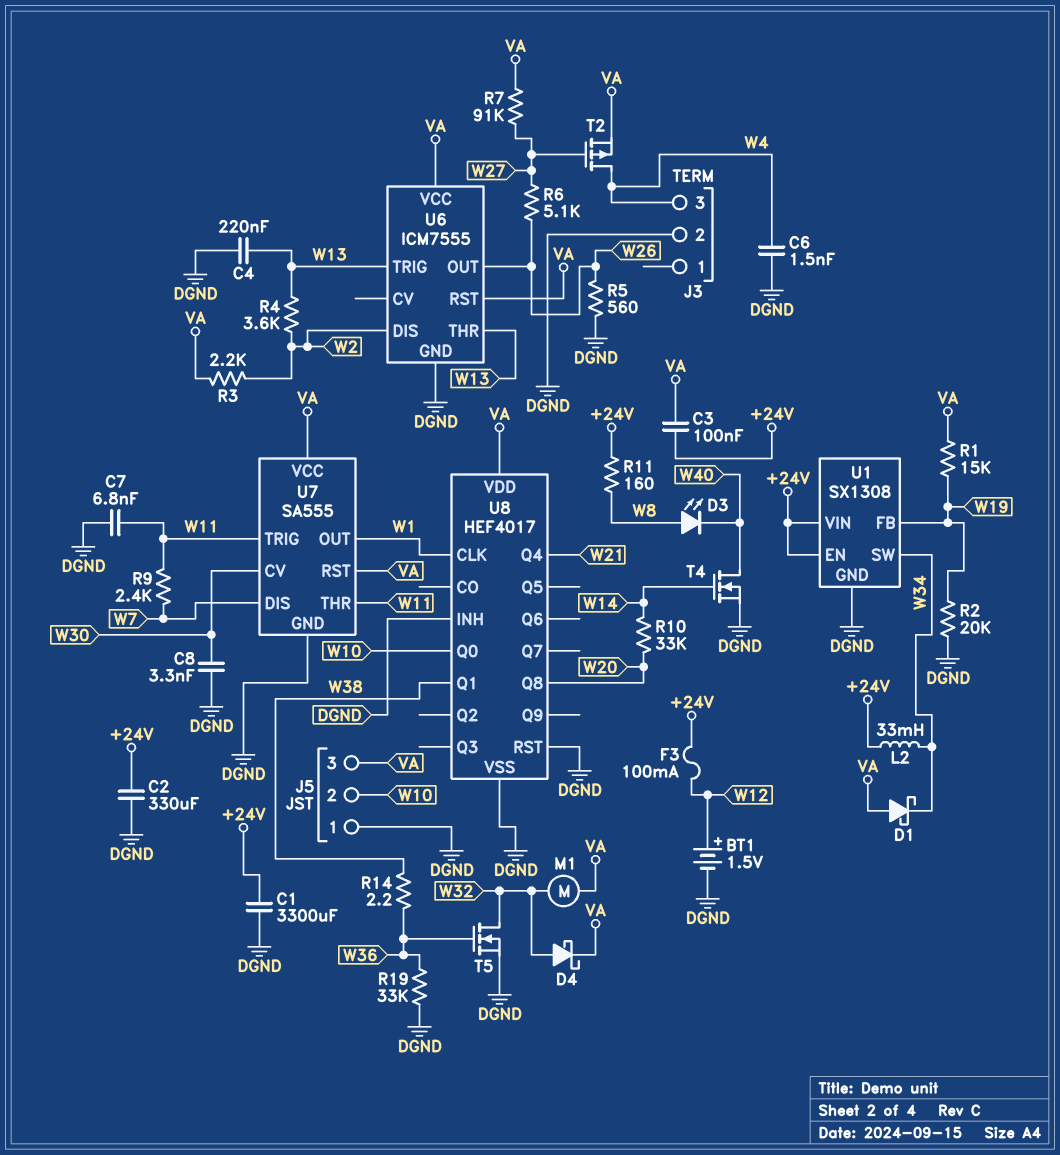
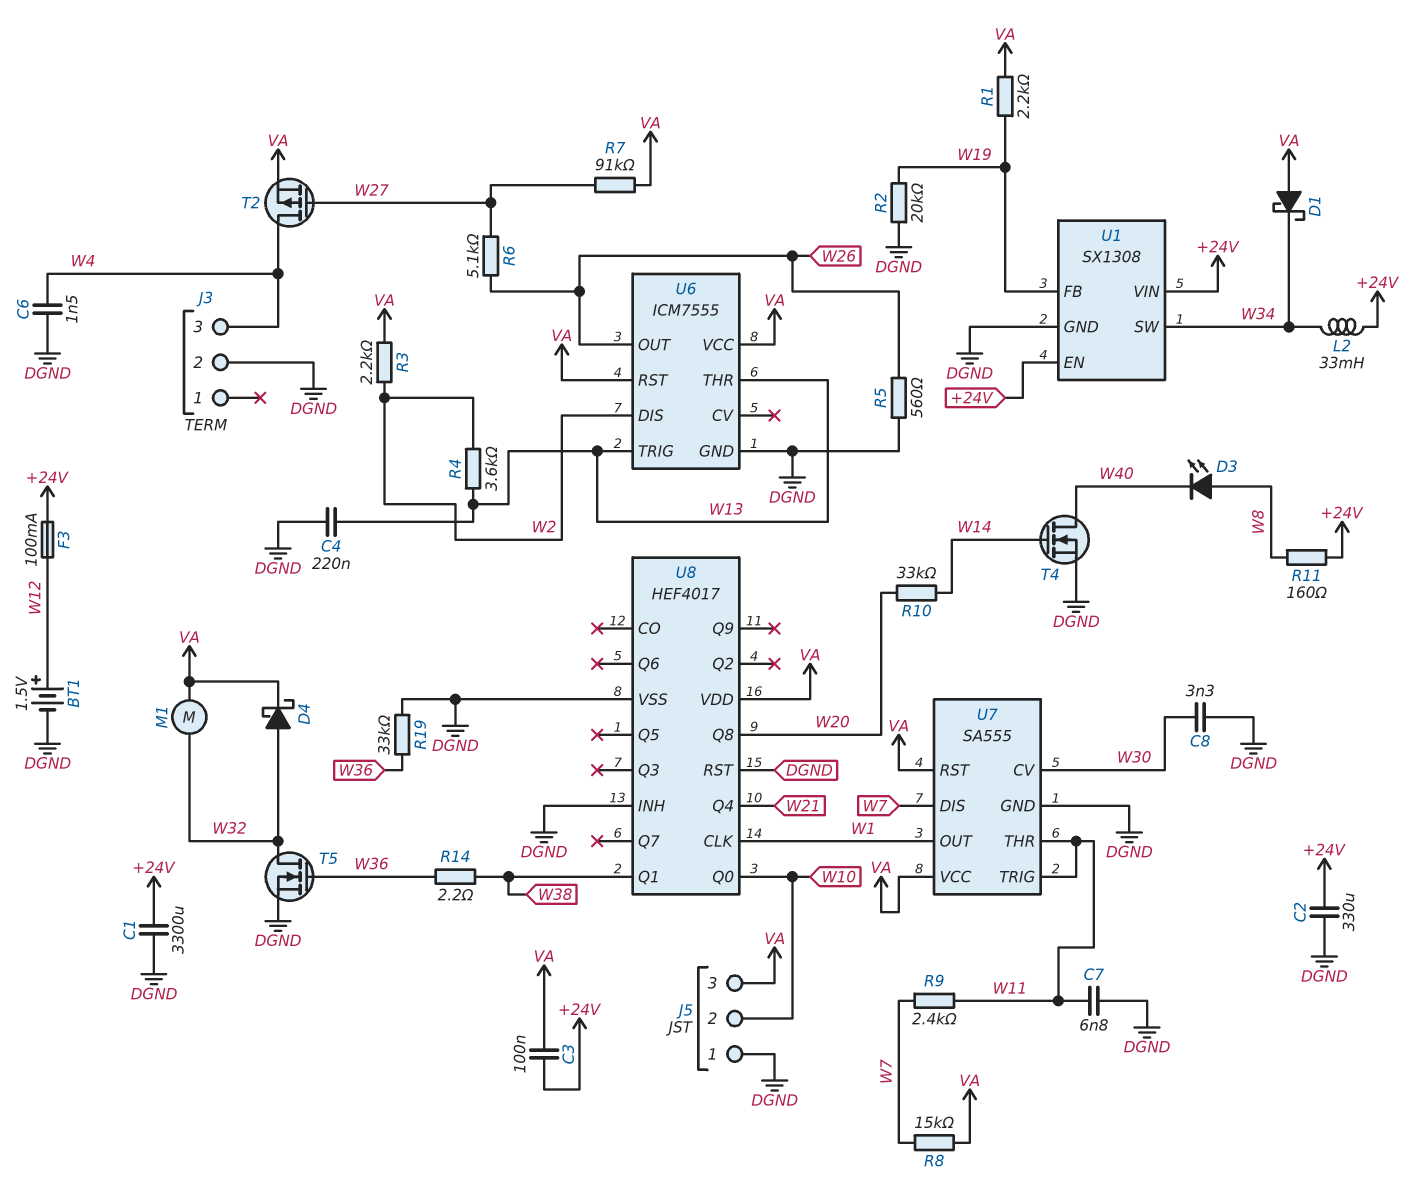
R1: 15k (VA, W19) -> 2.2k (VA, W19)
R8: none -> 15k (VA, W7)

